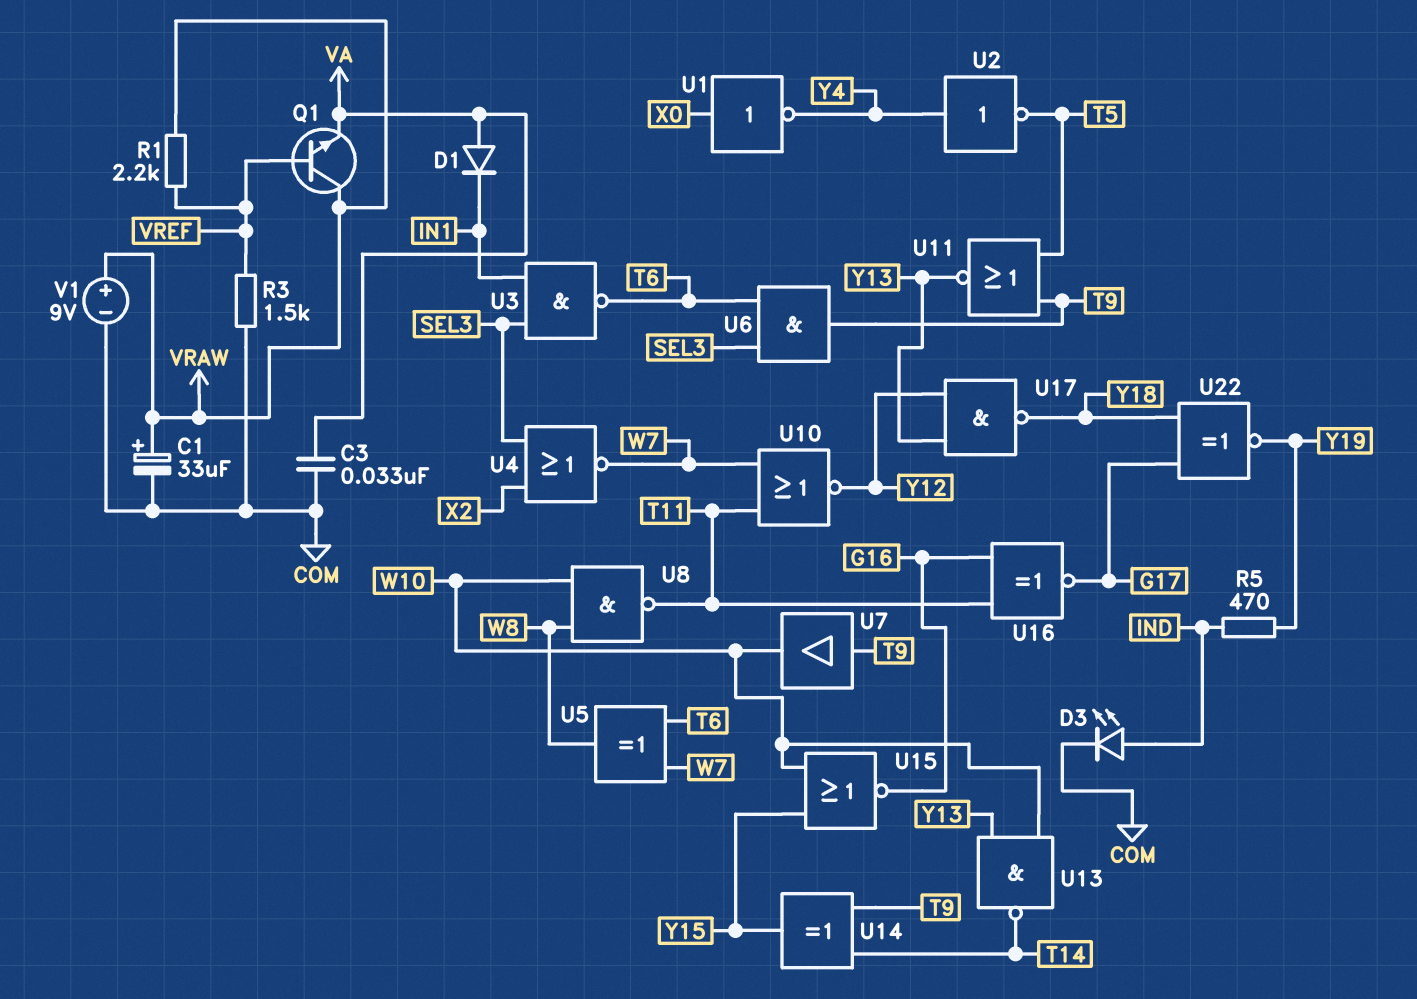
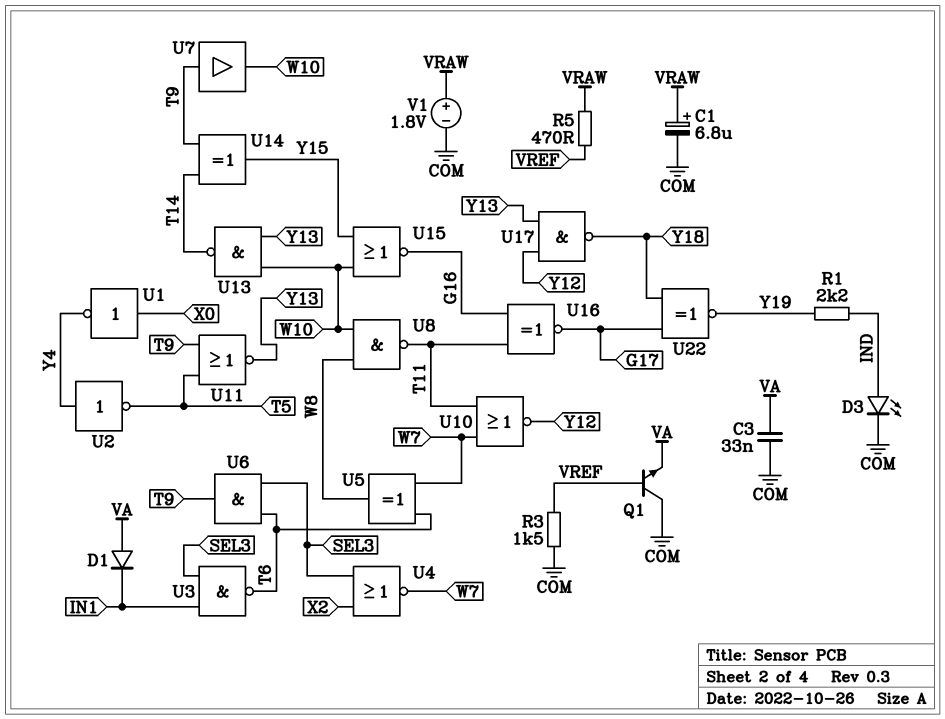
C1: 33uF (plus VRAW, minus COM) -> 6.8uF (plus VRAW, minus COM)
Q1: NPN (B VREF, C VRAW, E VA) -> NPN (B VREF, C COM, E VA)
R1: 2.2k (VRAW, VREF) -> 2.2k (IND, Y19)
R5: 470 (IND, Y19) -> 470 (VRAW, VREF)
V1: 9V (plus VRAW, minus COM) -> 1.8V (plus VRAW, minus COM)

